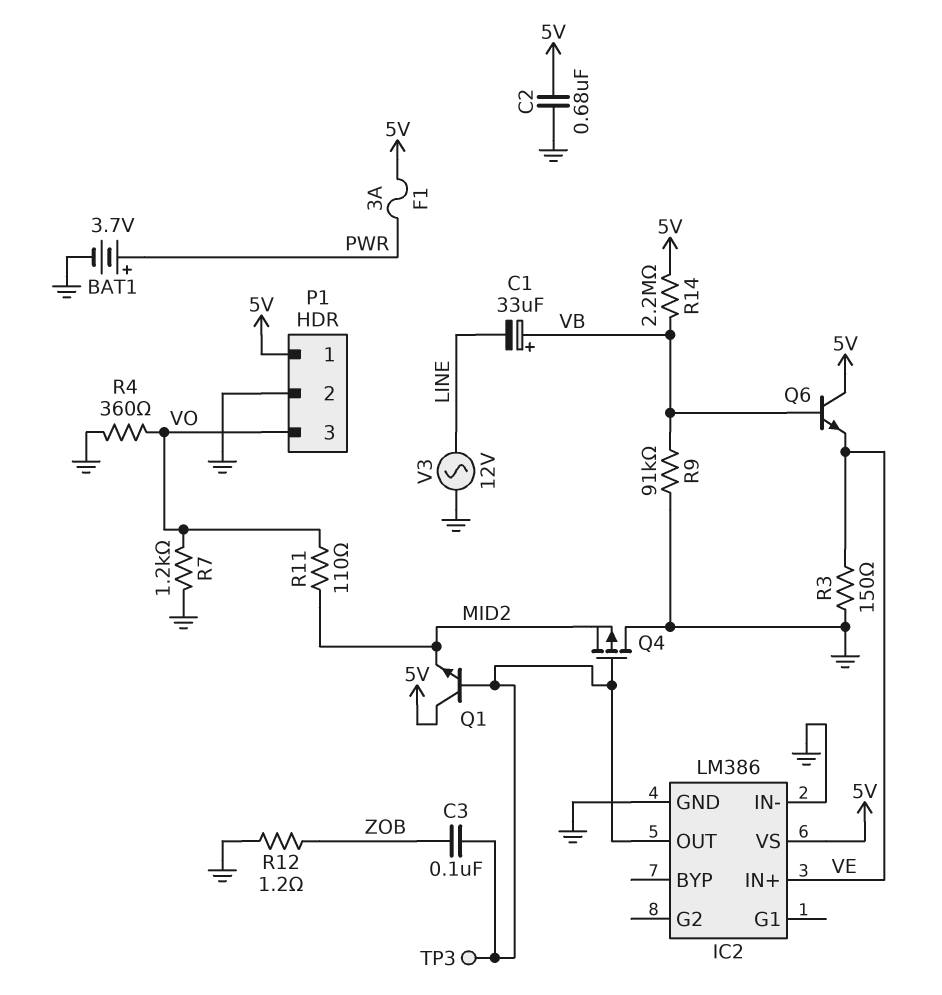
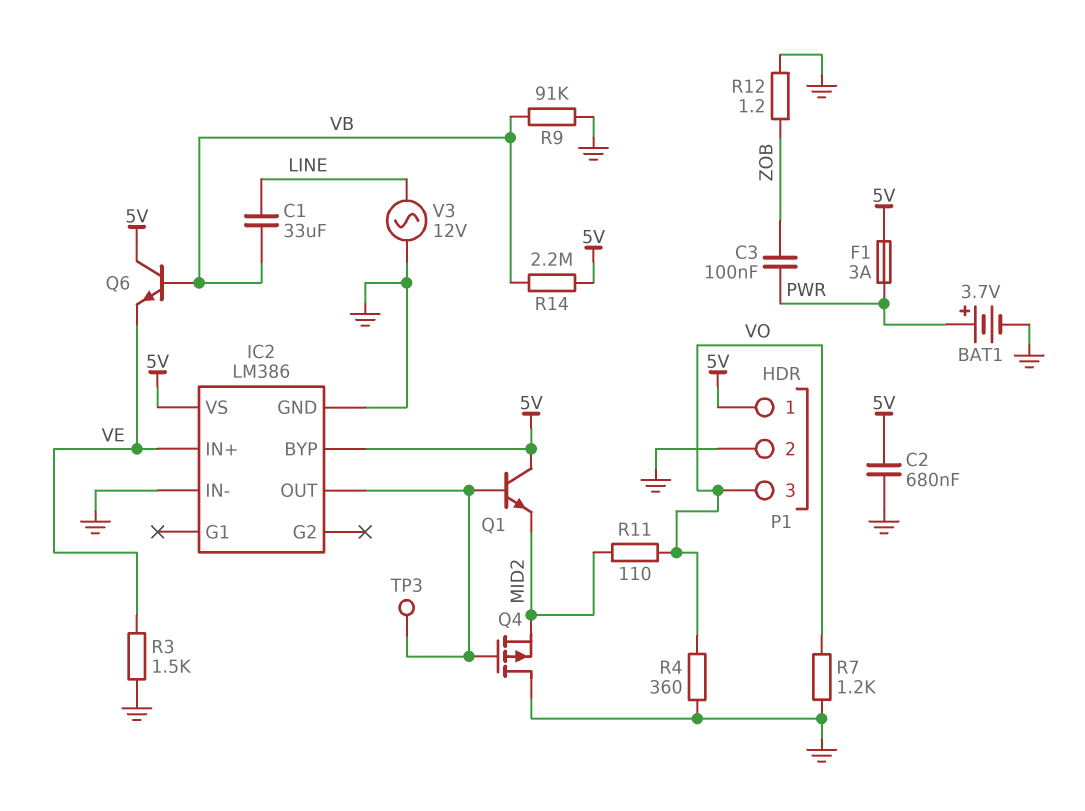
C1: 33uF (plus VB, minus LINE) -> 33uF (LINE, VB)
C3: 100nF (IC2/OUT, ZOB) -> 100nF (PWR, ZOB)
IC2 pin BYP: none -> 5V
R3: 150 (GND, VE) -> 1.5k (GND, VE)

